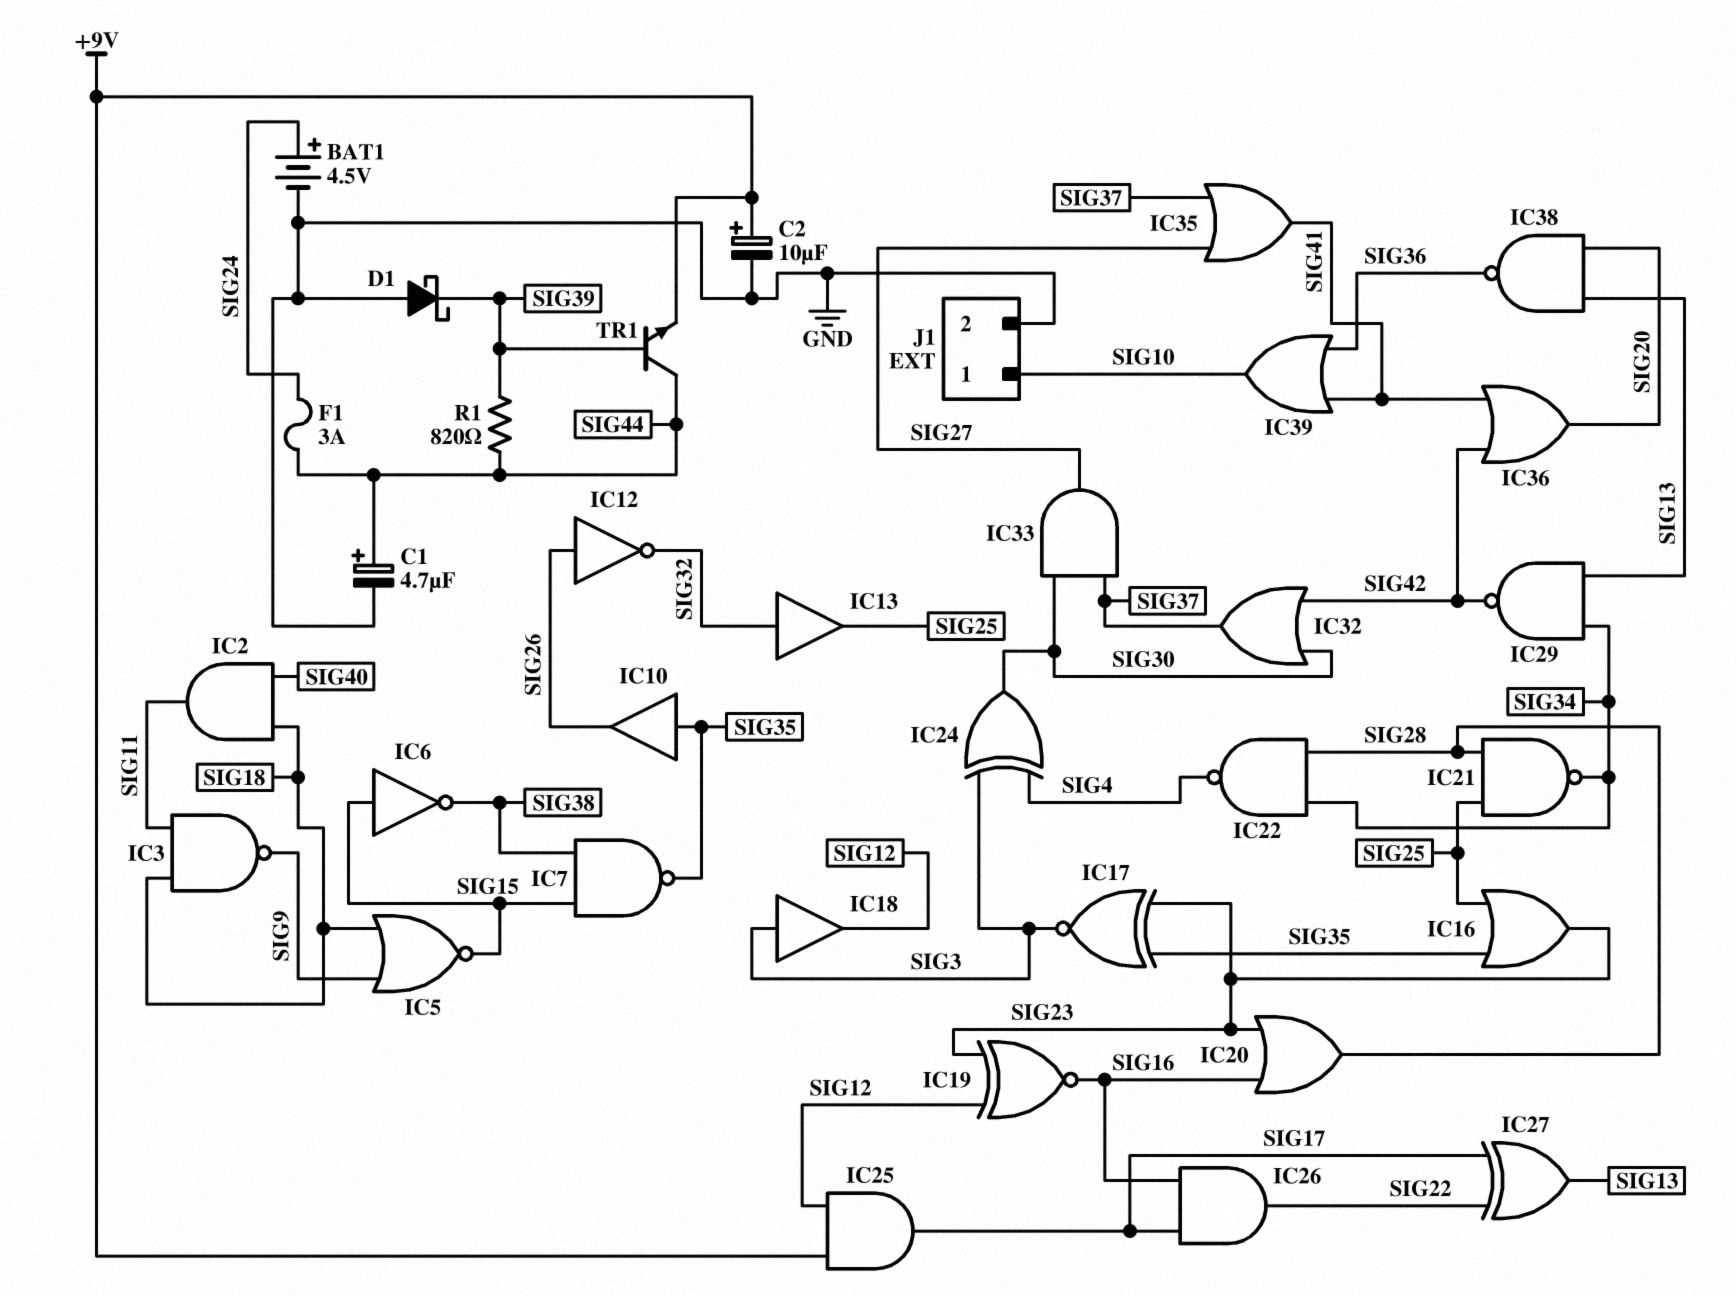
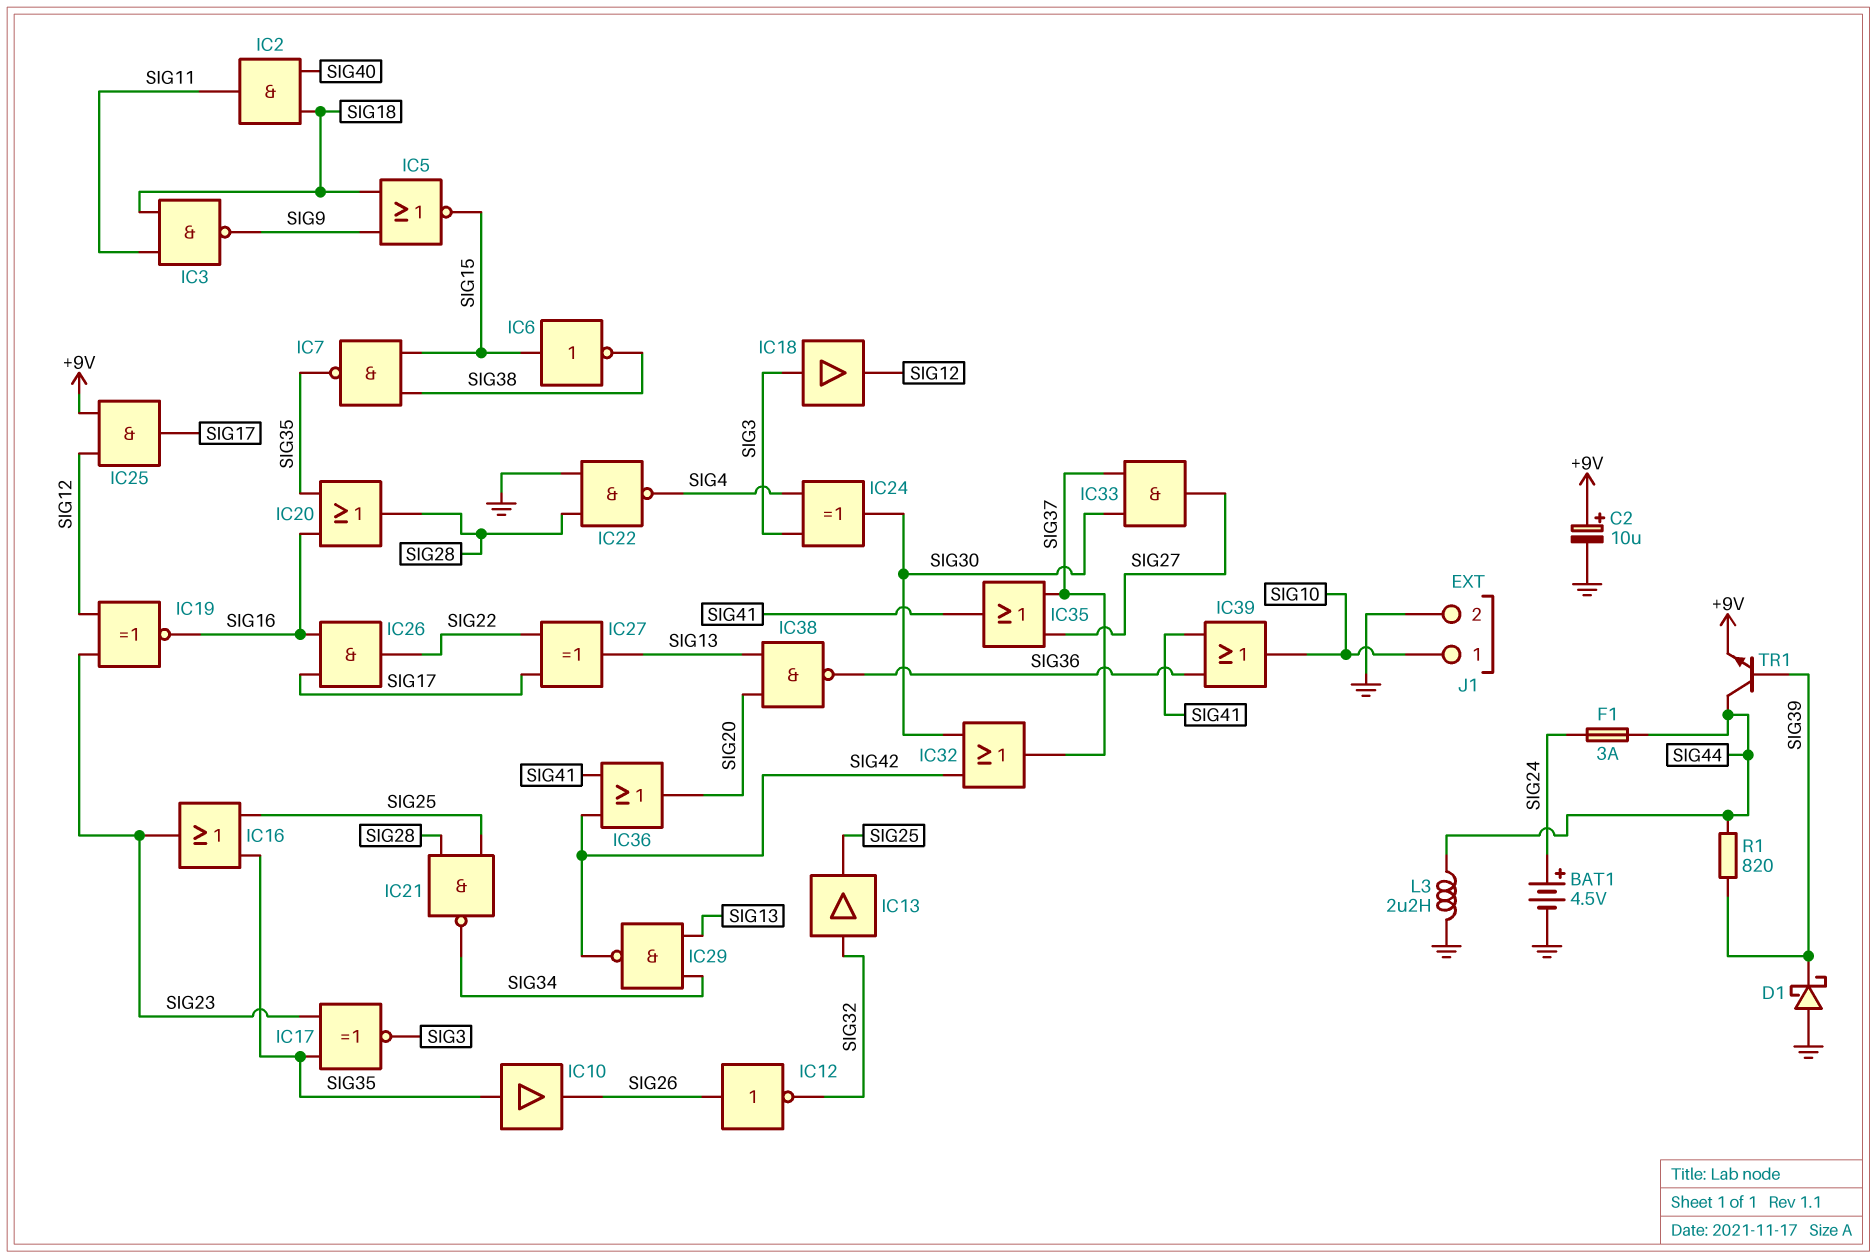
C1: 4.7uF (plus SIG44, minus GND) -> none
IC20: OR (in SIG16, in SIG23, out SIG28) -> OR (in SIG16, in SIG35, out SIG28)
IC22: NAND (in SIG28, in SIG34, out SIG4) -> NAND (in GND, in SIG28, out SIG4)
L3: none -> 2.2uH (GND, SIG44)

